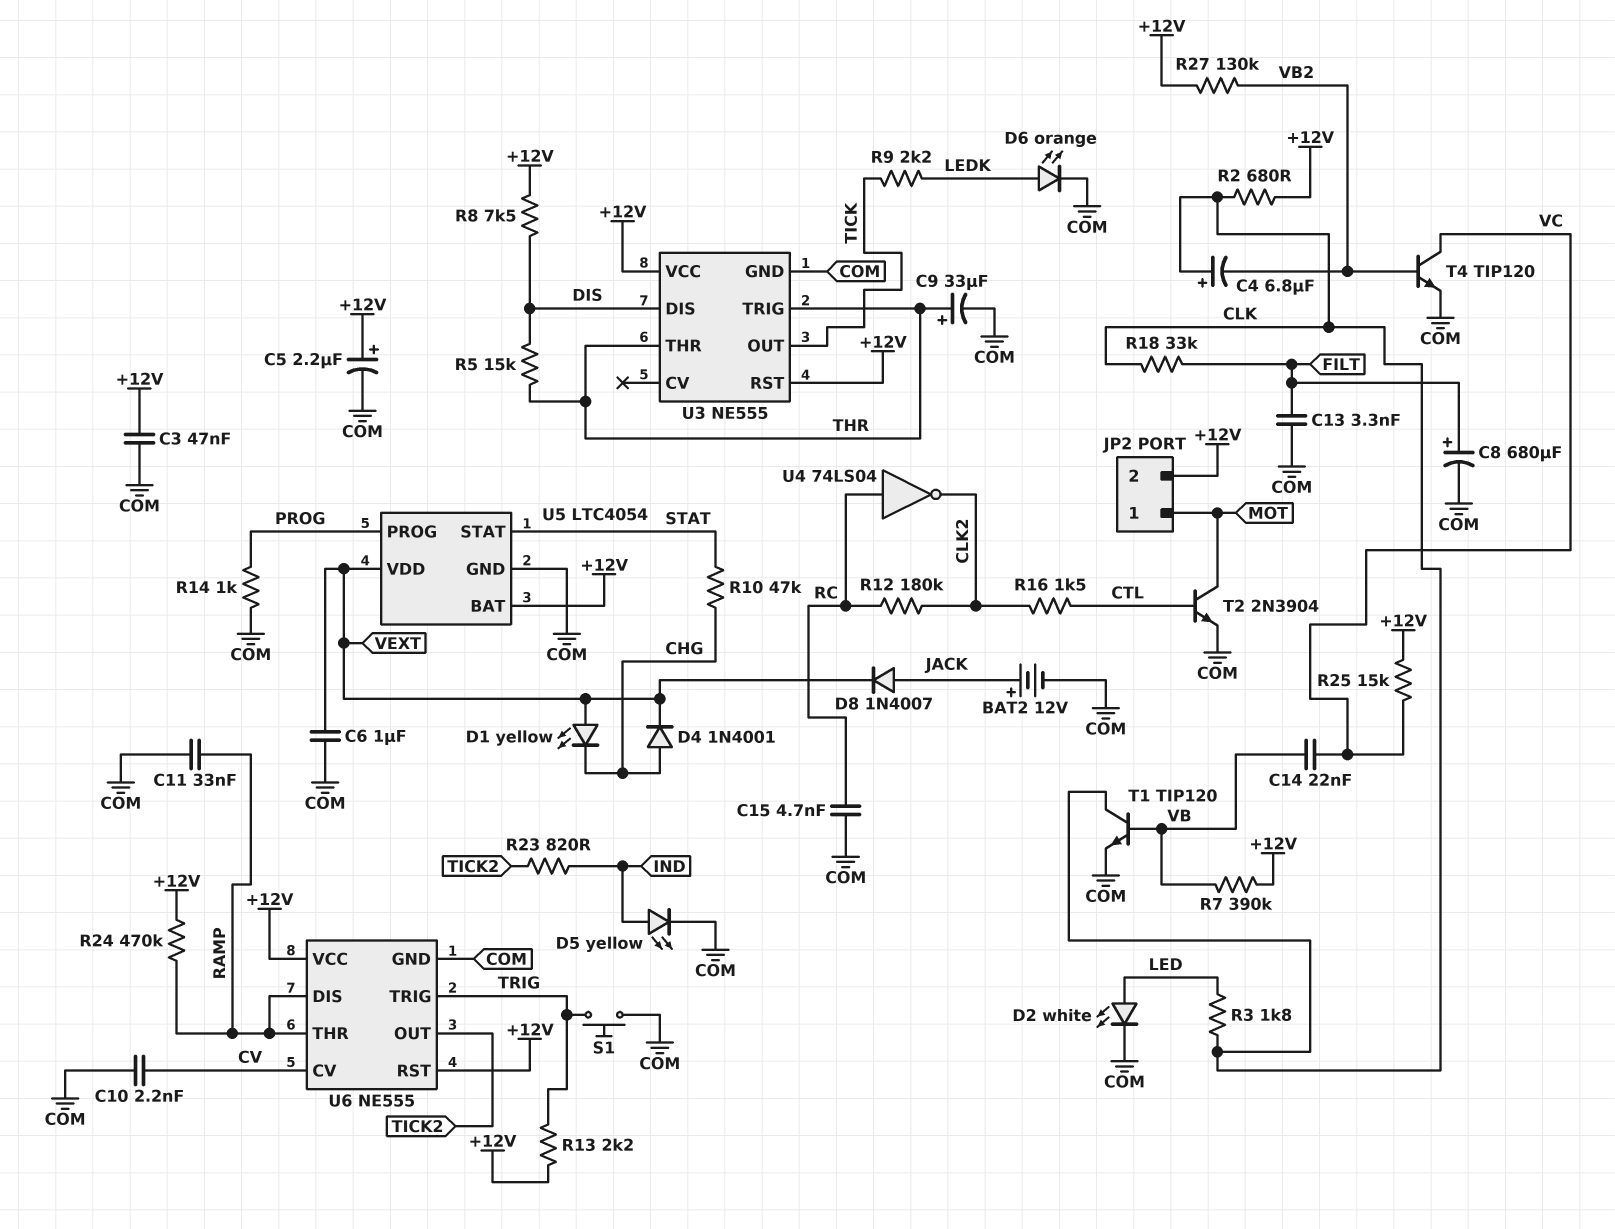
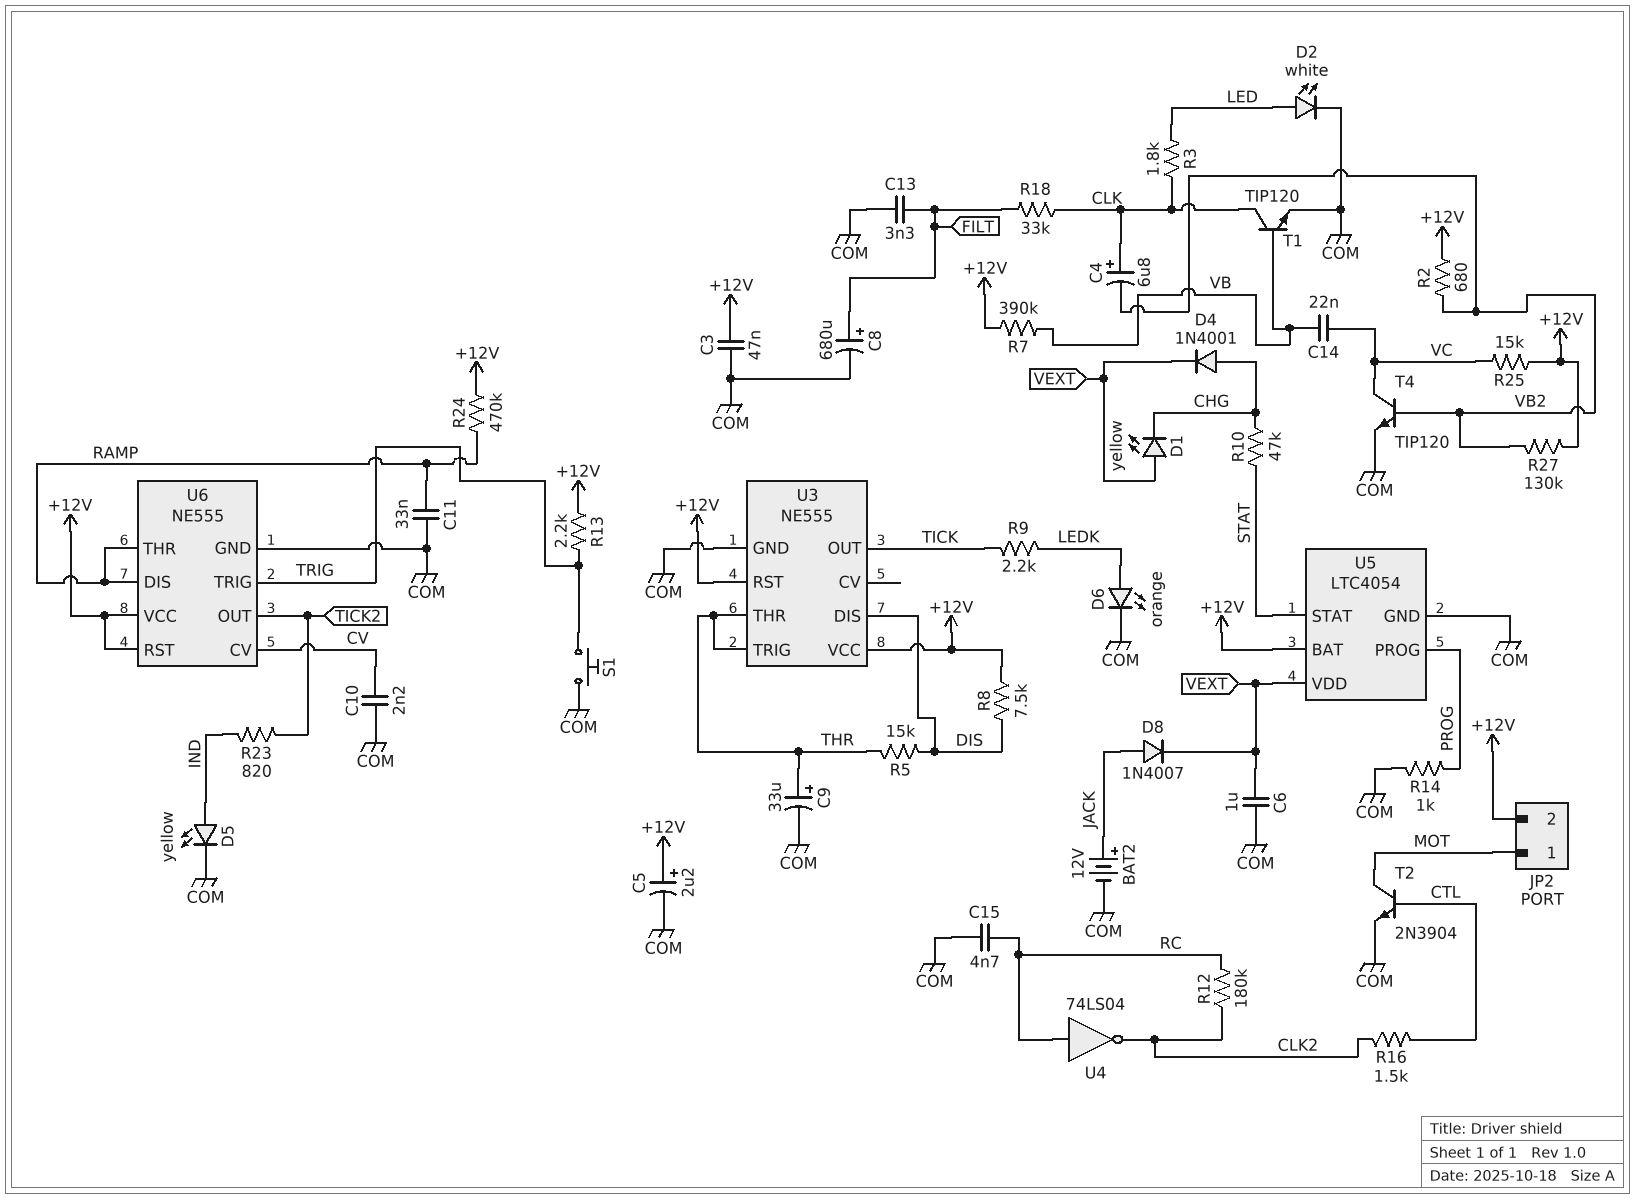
R2: 680 (+12V, CLK) -> 680 (+12V, VB2)

